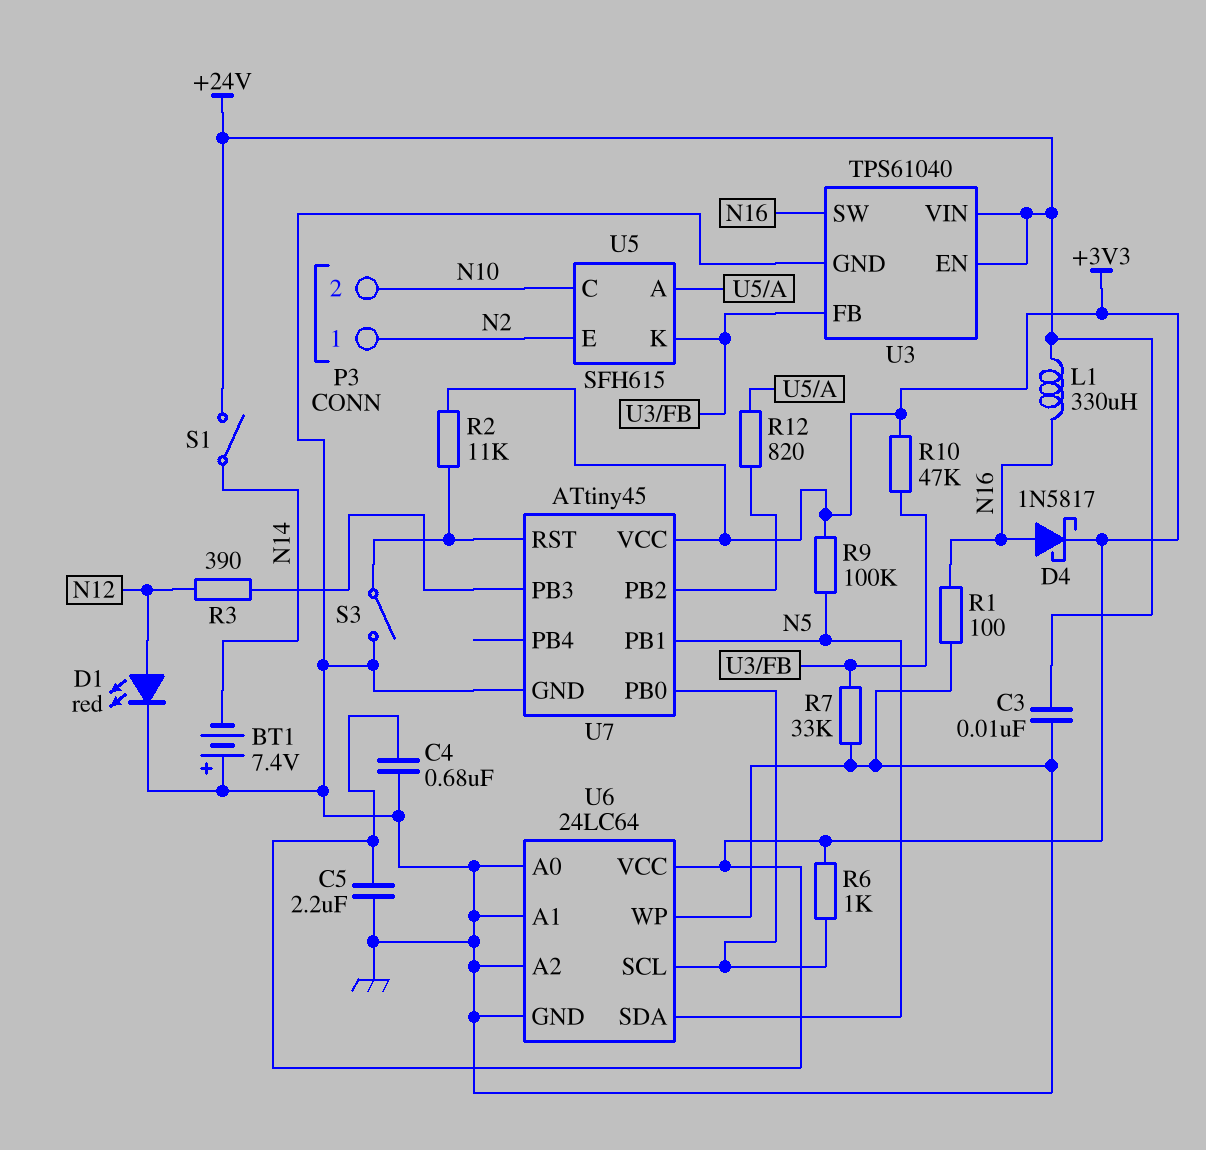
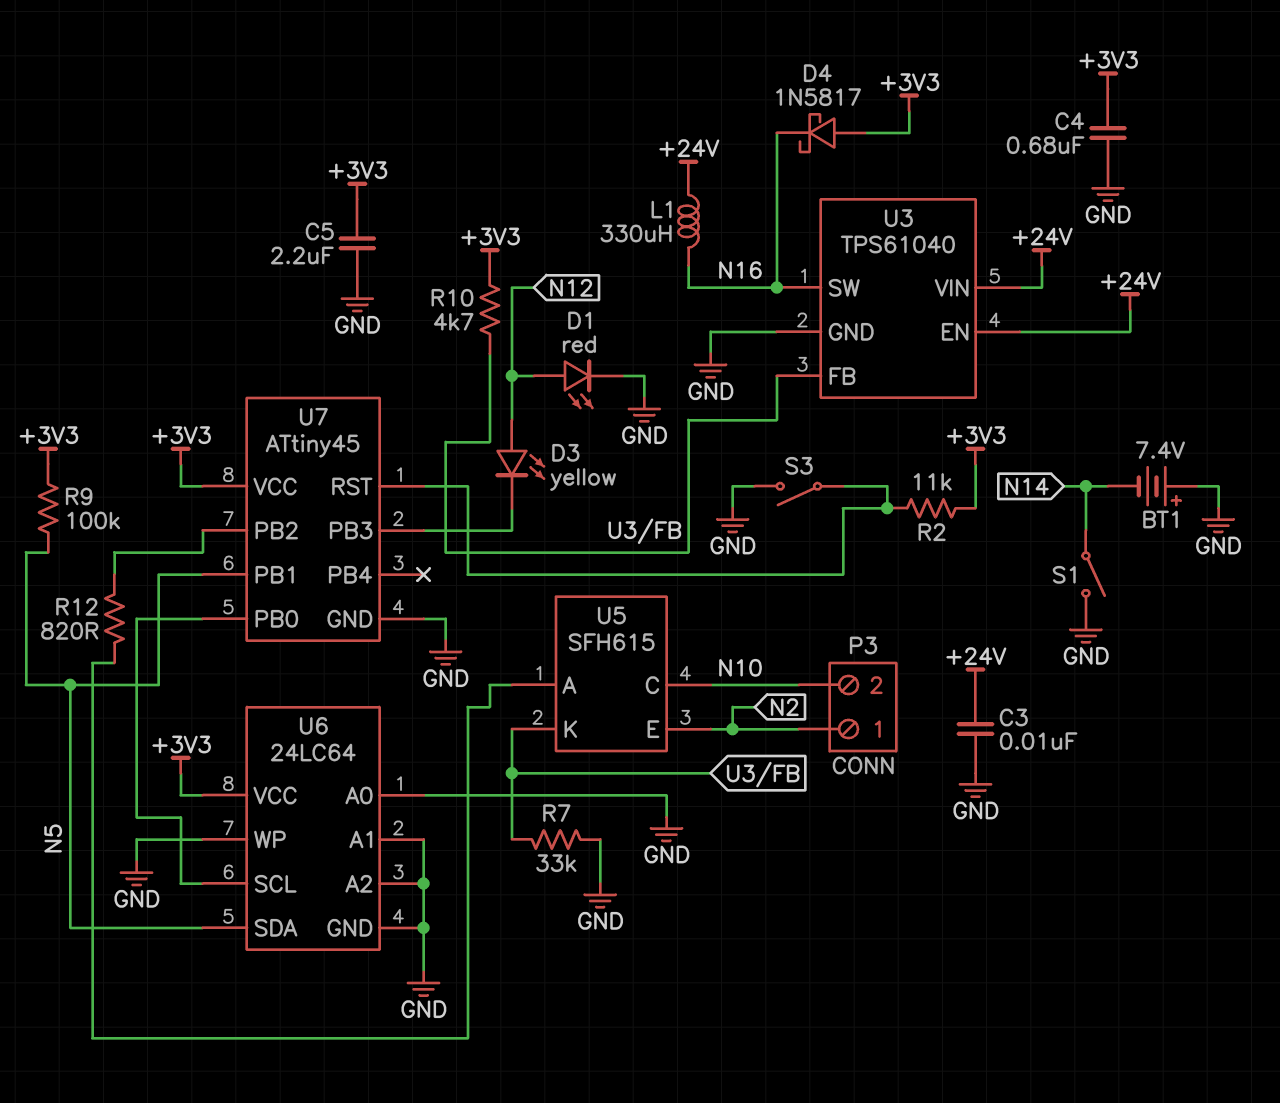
D3: none -> LED yellow (A N12, K U7/PB3)
D4: schottky 1N5817 (A N16, K +3V3) -> schottky 1N5817 (A +3V3, K N16)
R1: 100 (GND, N16) -> none
R3: 390 (N12, U7/PB3) -> none
R6: 1k (+3V3, U6/SCL) -> none
R10: 47k (+3V3, U3/FB) -> 4.7k (+3V3, U3/FB)
S1: switch (+24V, N14) -> switch (GND, N14)

